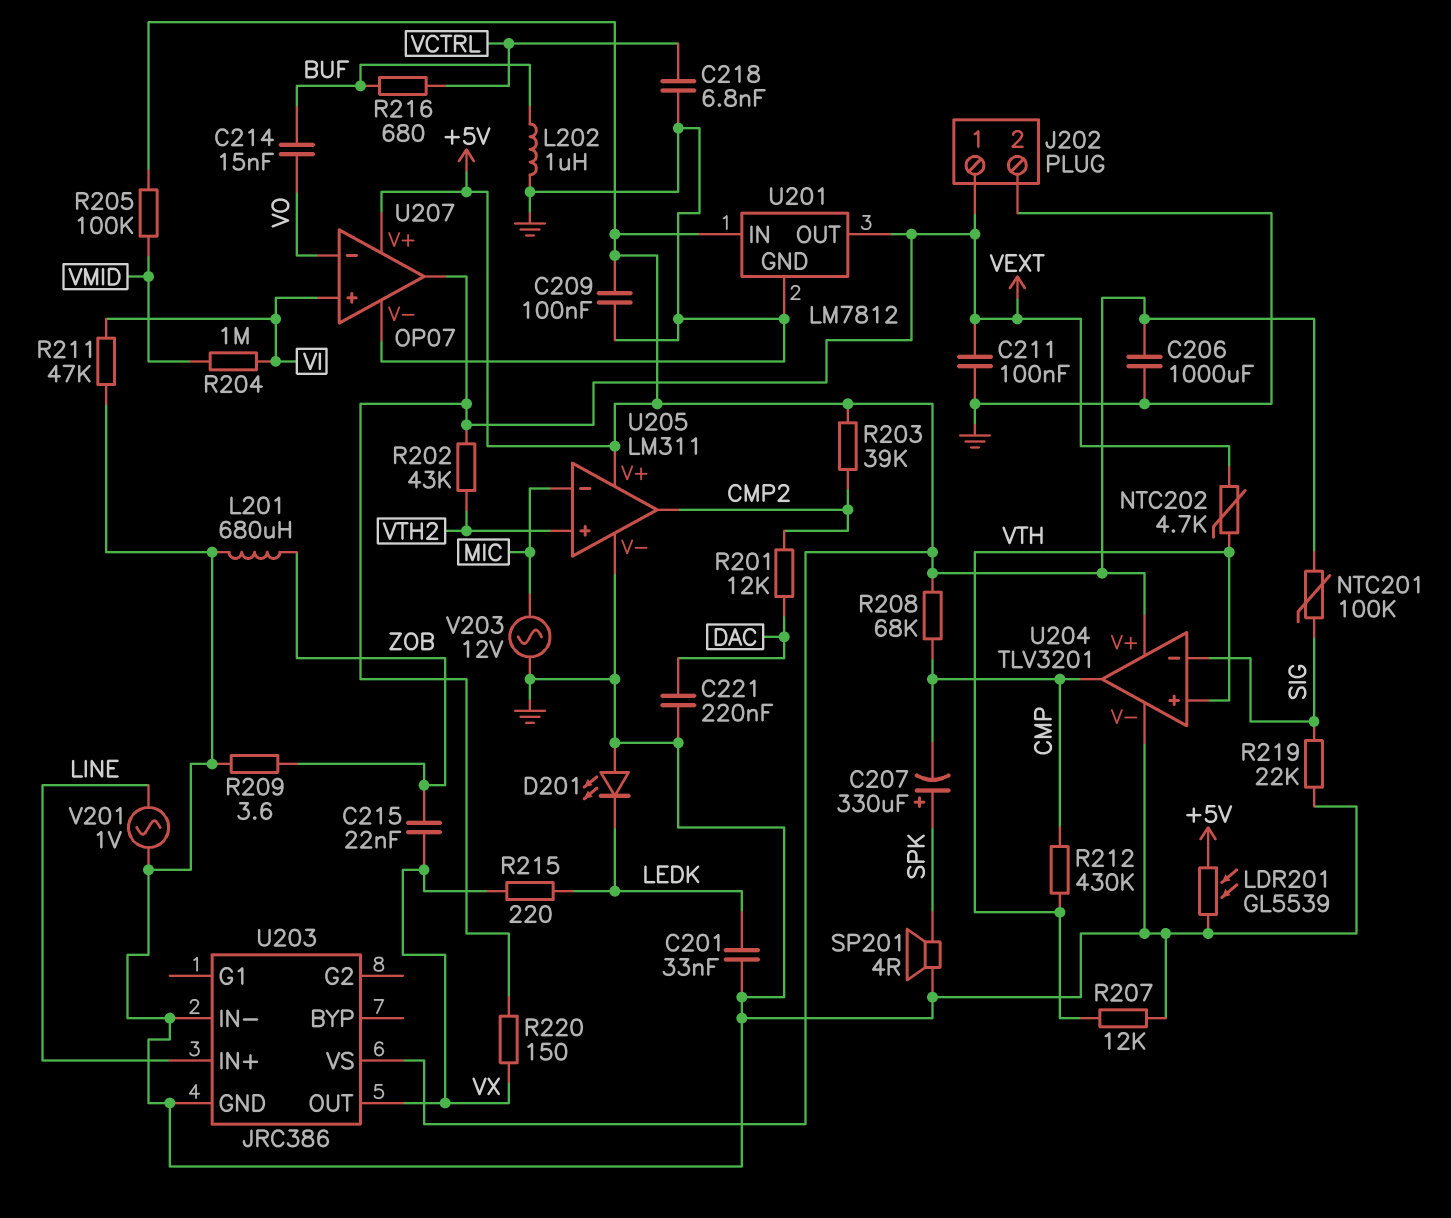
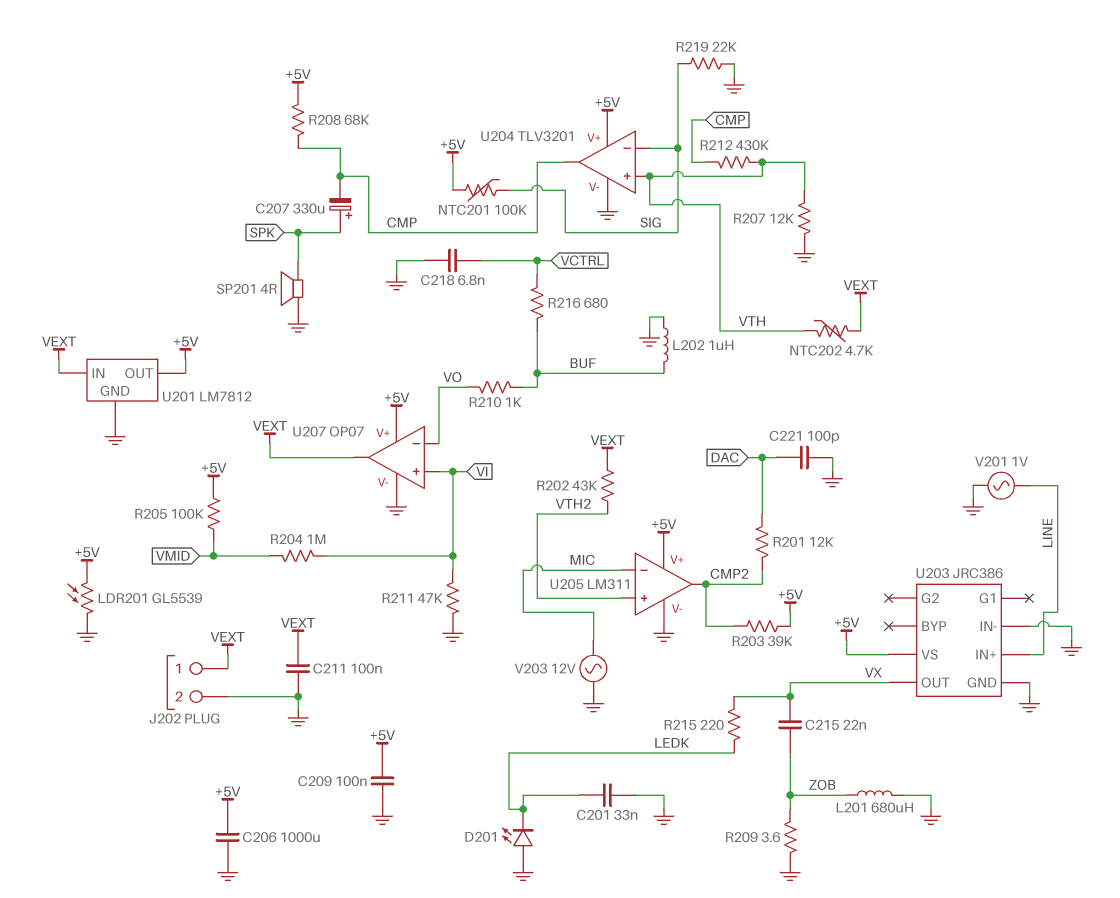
C214: 15nF (BUF, VO) -> none
C221: 220nF (DAC, GND) -> 100pF (DAC, GND)
R210: none -> 1k (BUF, VO)
R220: 150 (VEXT, VX) -> none
U201 pin IN: +5V -> VEXT
U201 pin OUT: VEXT -> +5V

